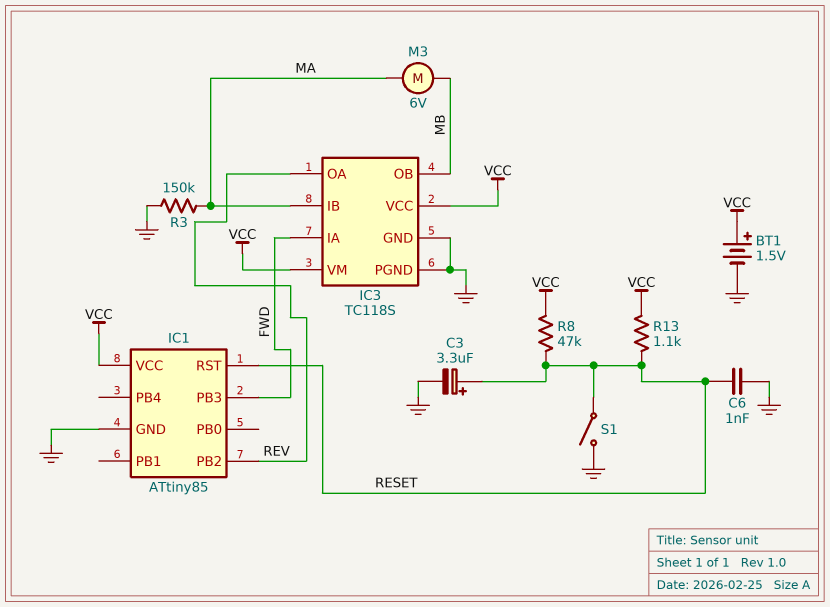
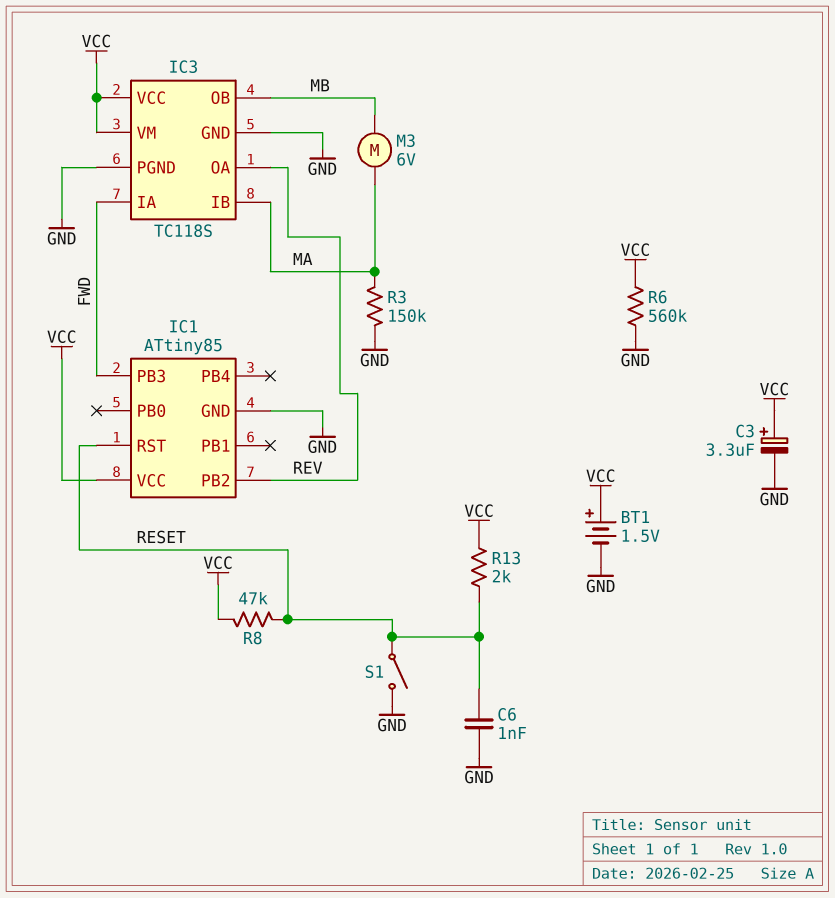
C3: 3.3uF (plus RESET, minus GND) -> 3.3uF (plus VCC, minus GND)
R6: none -> 560k (GND, VCC)
R13: 1.1k (RESET, VCC) -> 2k (RESET, VCC)

